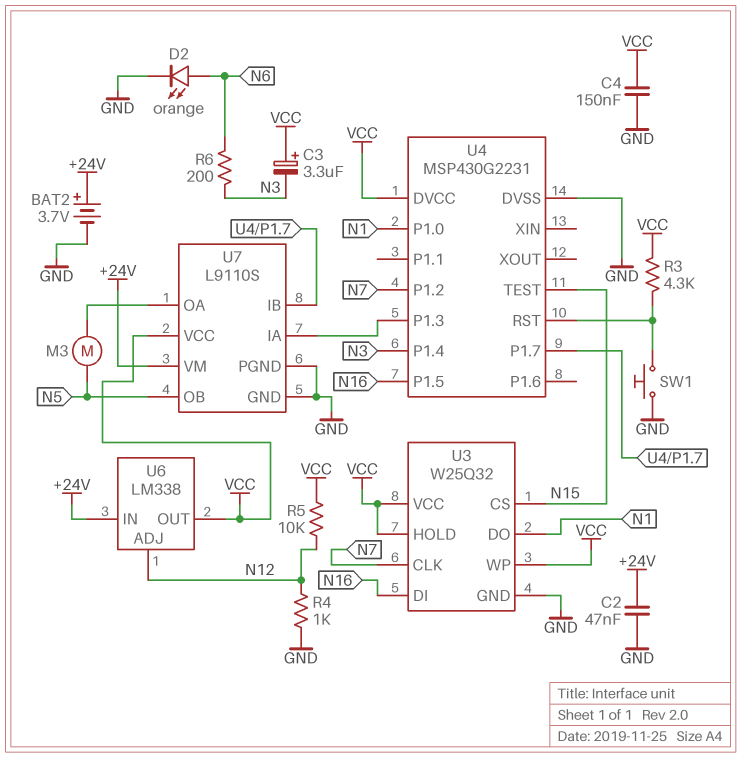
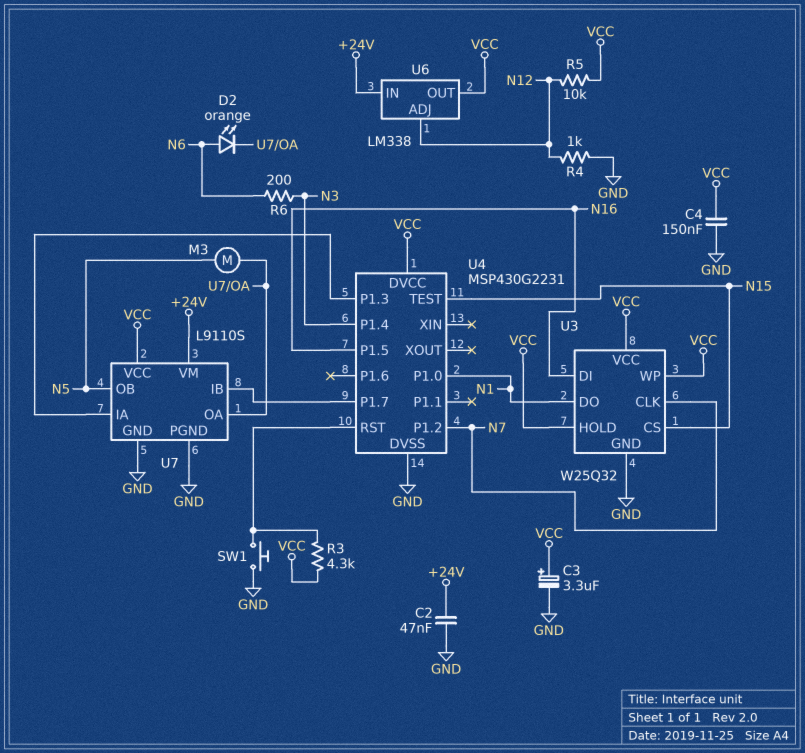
BAT2: 3.7V (plus +24V, minus GND) -> none
C3: 3.3uF (plus VCC, minus N3) -> 3.3uF (plus VCC, minus GND)
D2: LED orange (A N6, K GND) -> LED orange (A N6, K U7/OA)

